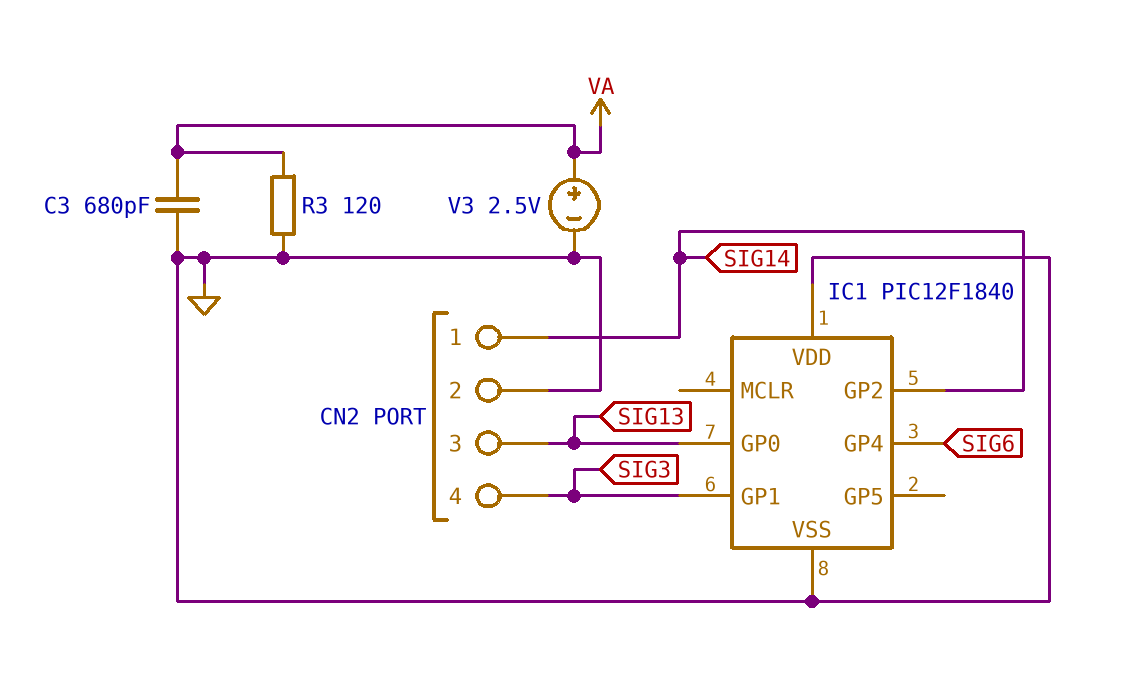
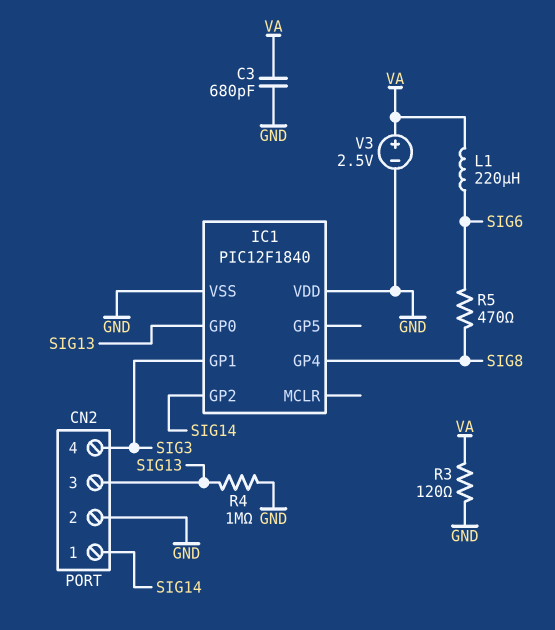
IC1 pin GP4: SIG6 -> SIG8
L1: none -> 220uH (SIG6, VA)
R4: none -> 1M (GND, SIG13)
R5: none -> 470 (SIG6, SIG8)

